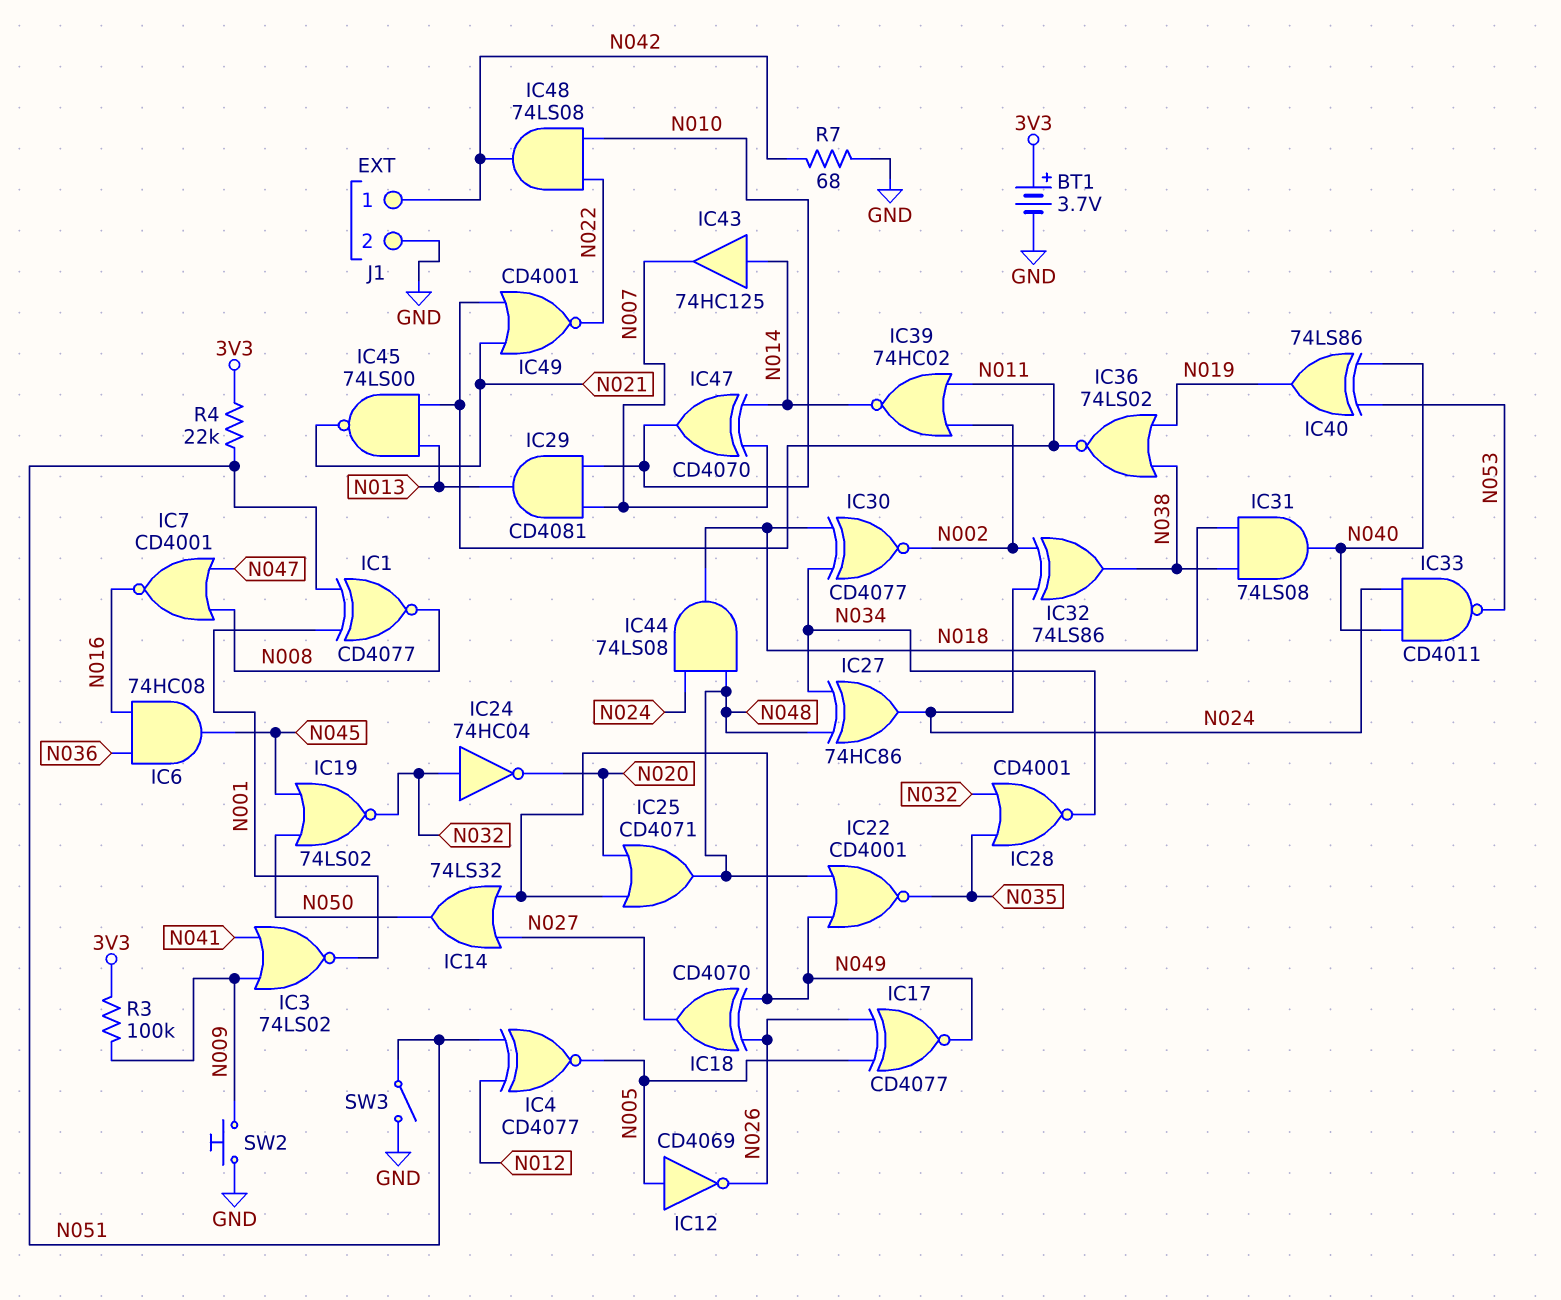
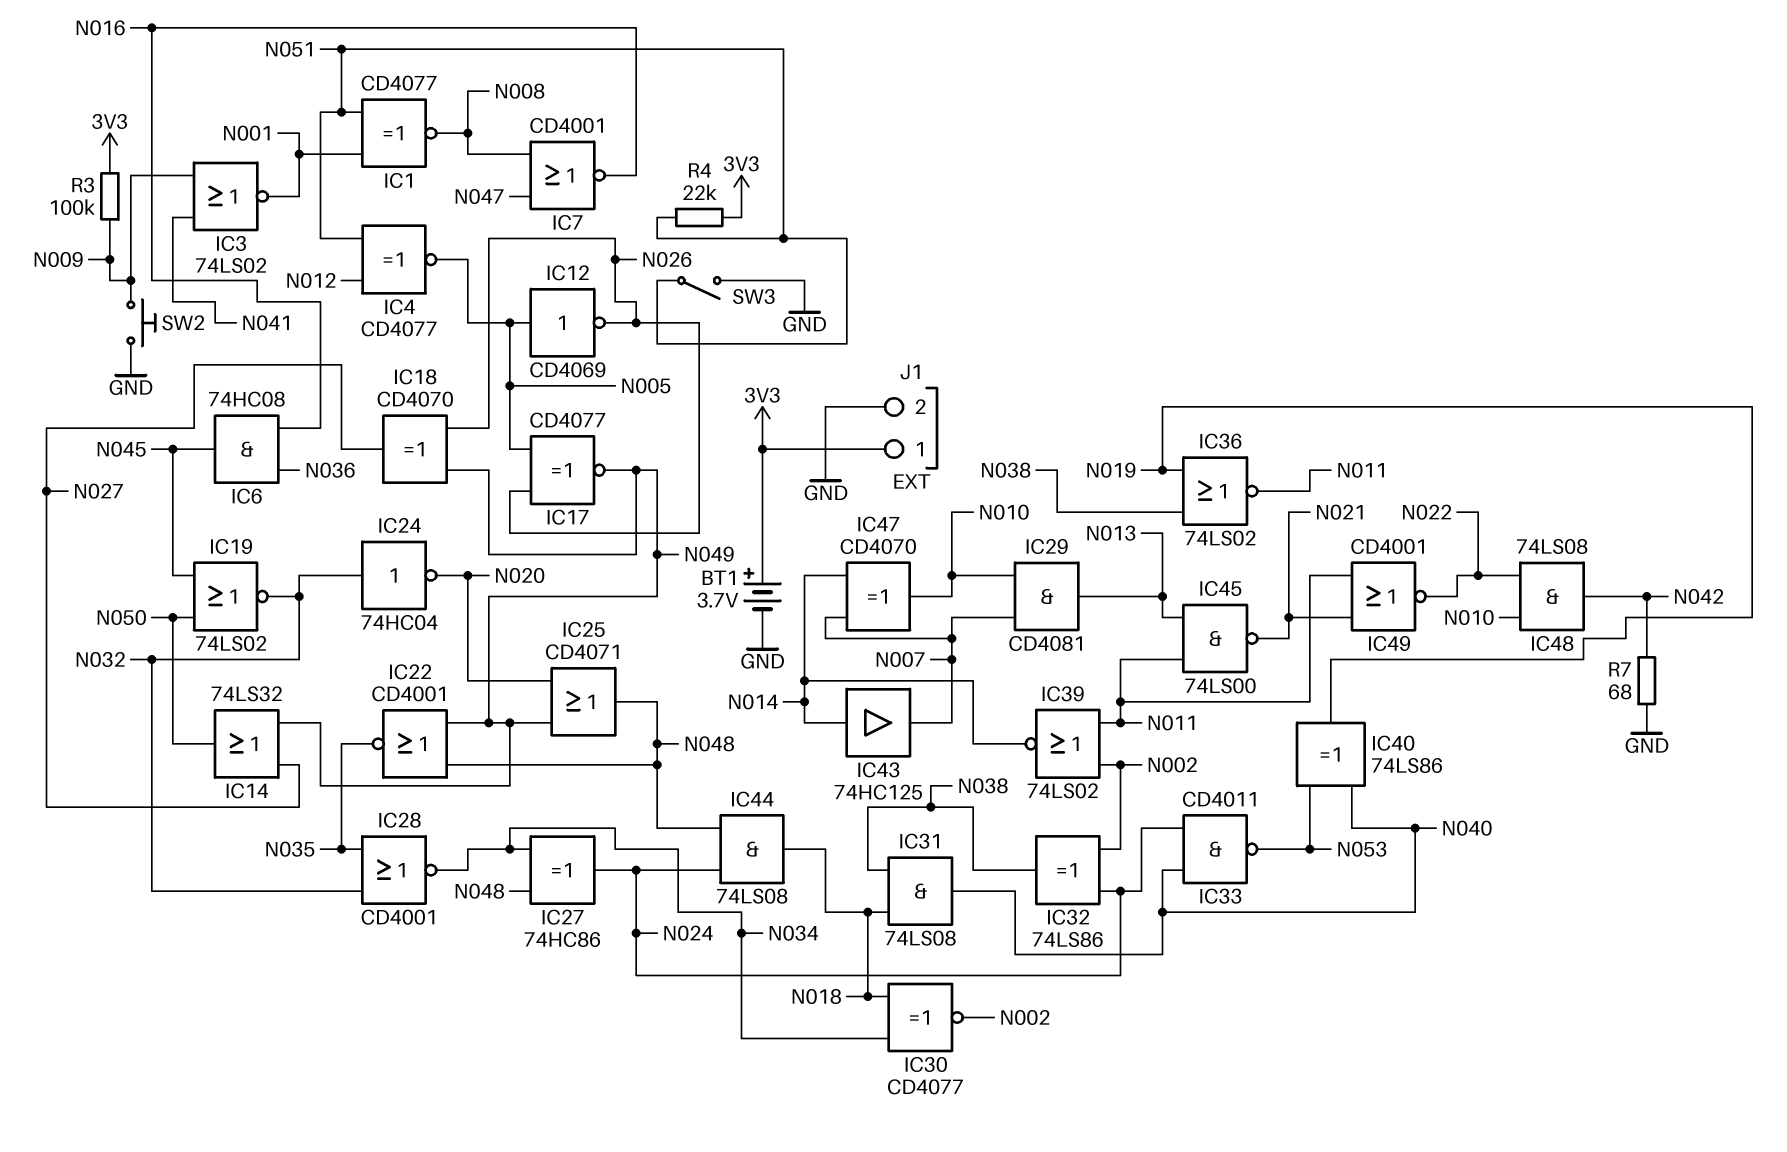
IC39: NOR 74HC02 (in N002, in N011, out N014) -> NOR 74LS02 (in N002, in N011, out N014)
J1 pin 1: N042 -> 3V3

